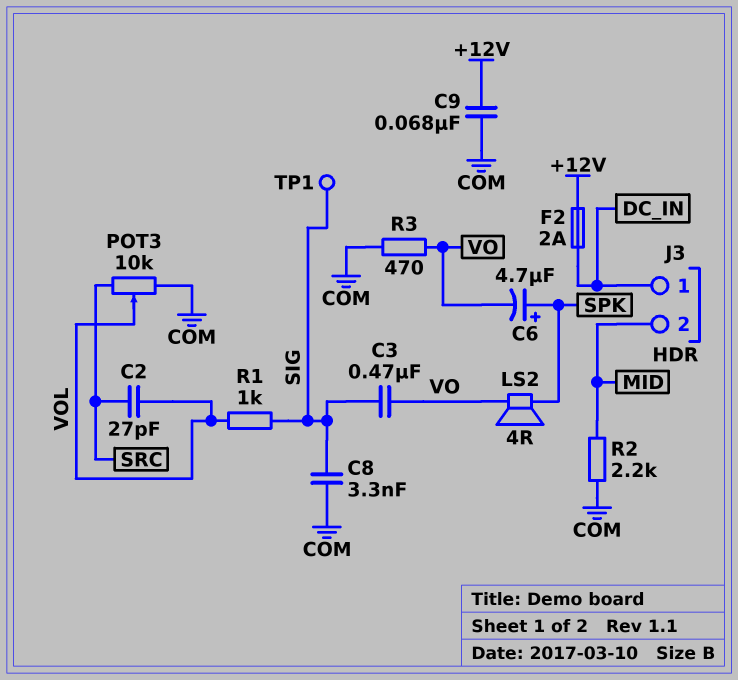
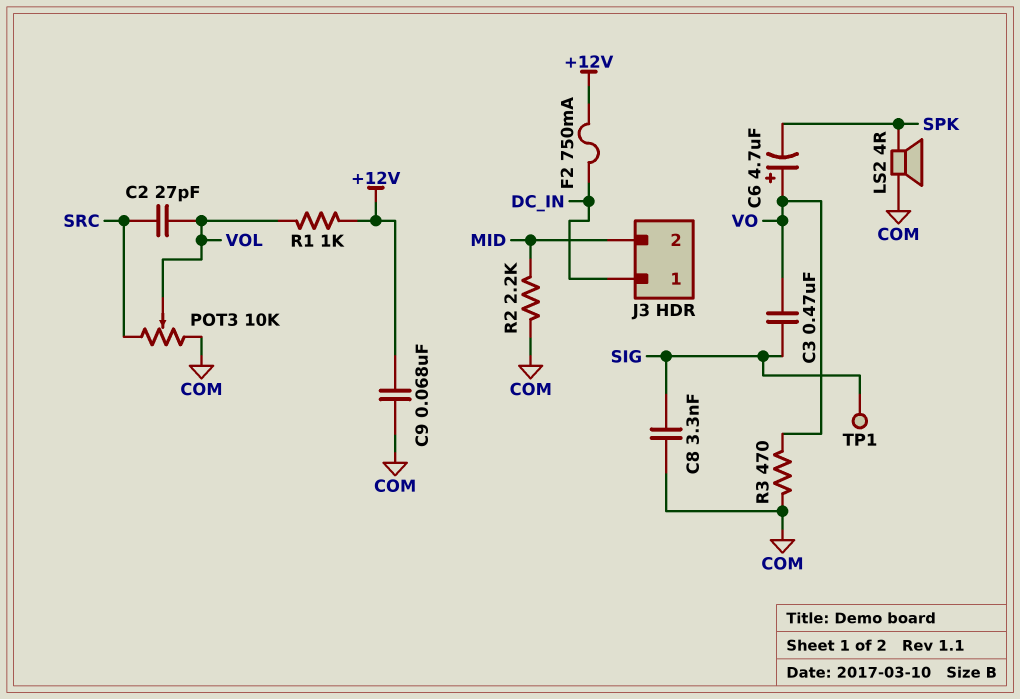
C6: 4.7uF (plus SPK, minus VO) -> 4.7uF (plus VO, minus SPK)
F2: 2A (+12V, DC_IN) -> 750mA (+12V, DC_IN)
LS2: speaker 4R (SPK, VO) -> speaker 4R (COM, SPK)
R1: 1k (SIG, VOL) -> 1k (+12V, VOL)

